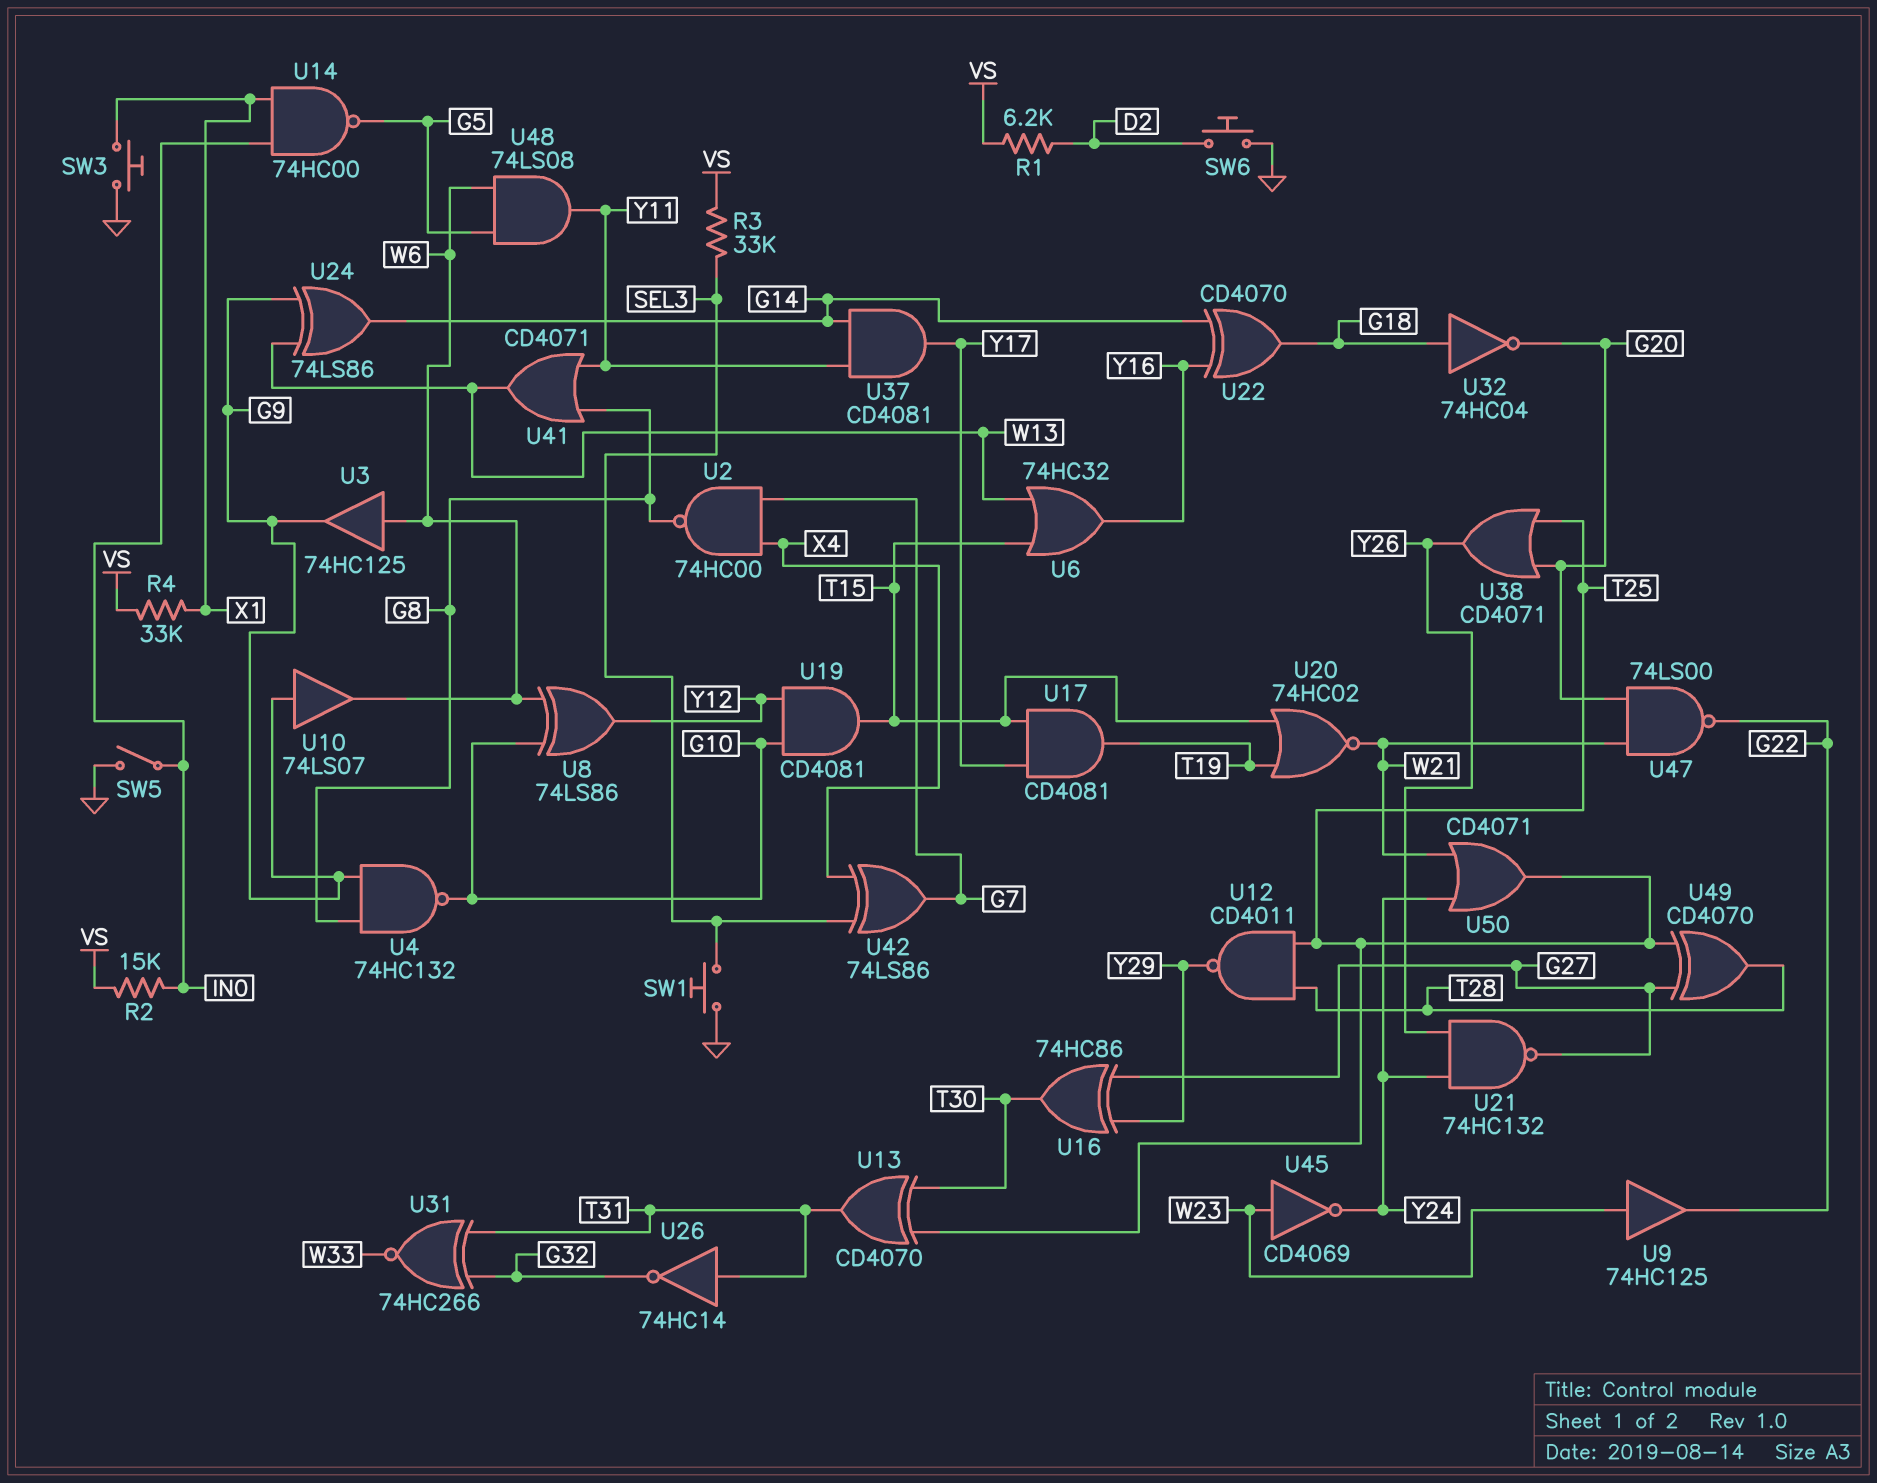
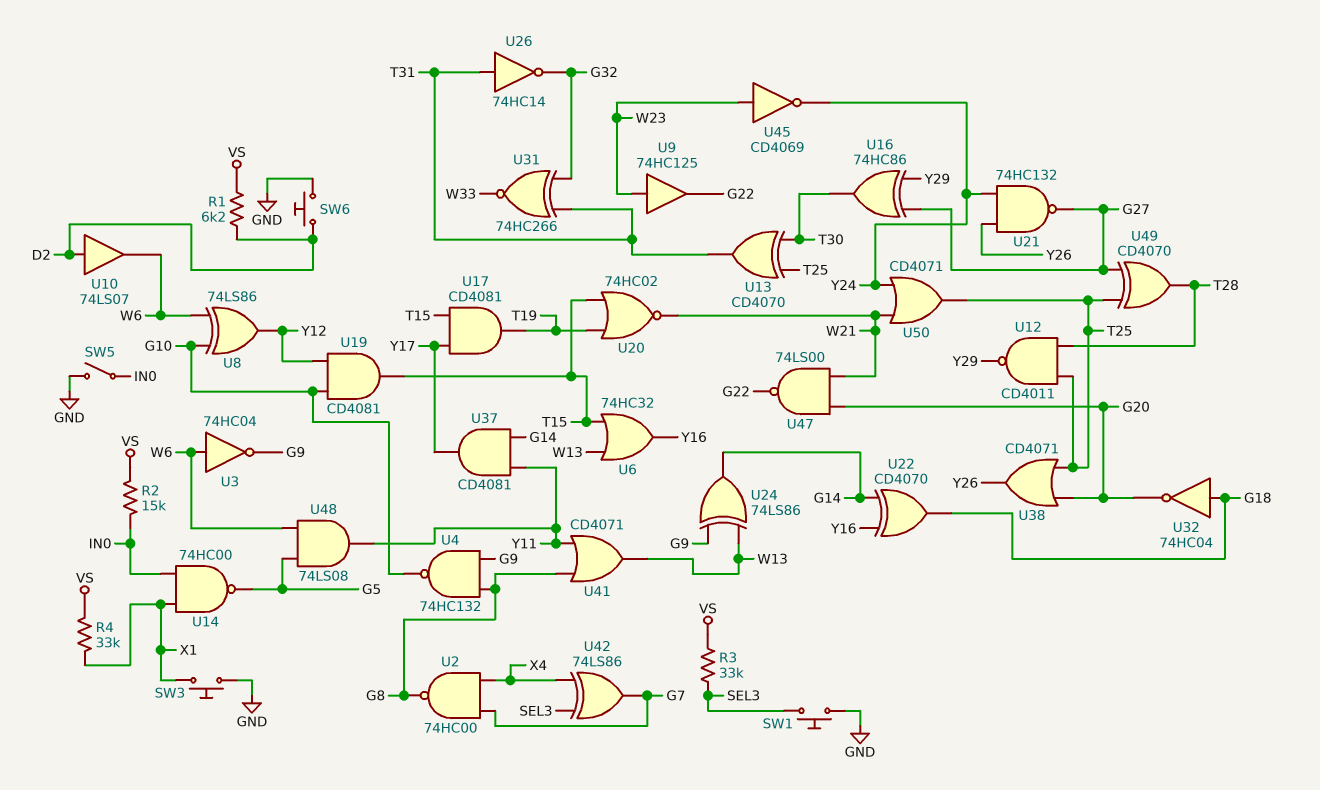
U3: buffer 74HC125 (in W6, out G9) -> NOT 74HC04 (in W6, out G9)
U10: buffer 74LS07 (in G9, out W6) -> buffer 74LS07 (in D2, out W6)

